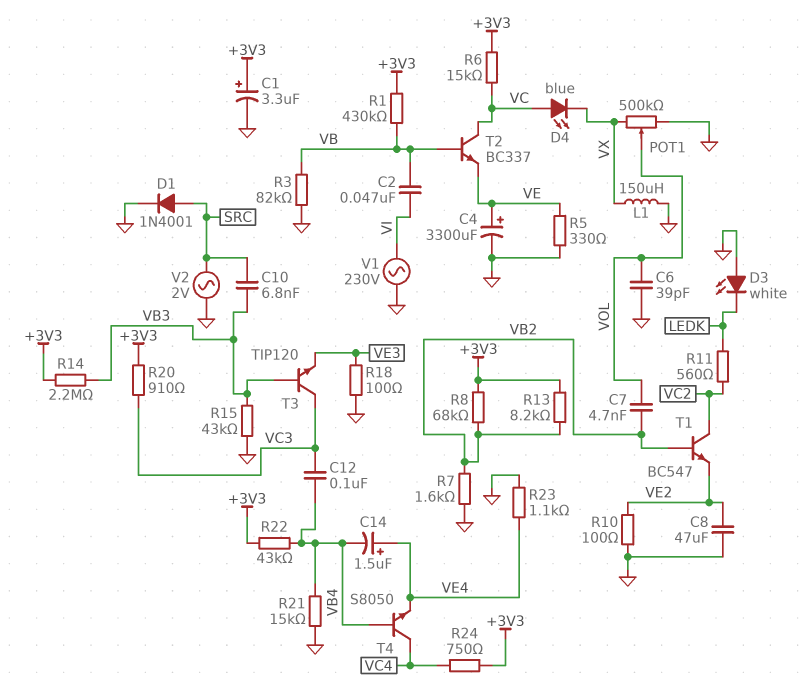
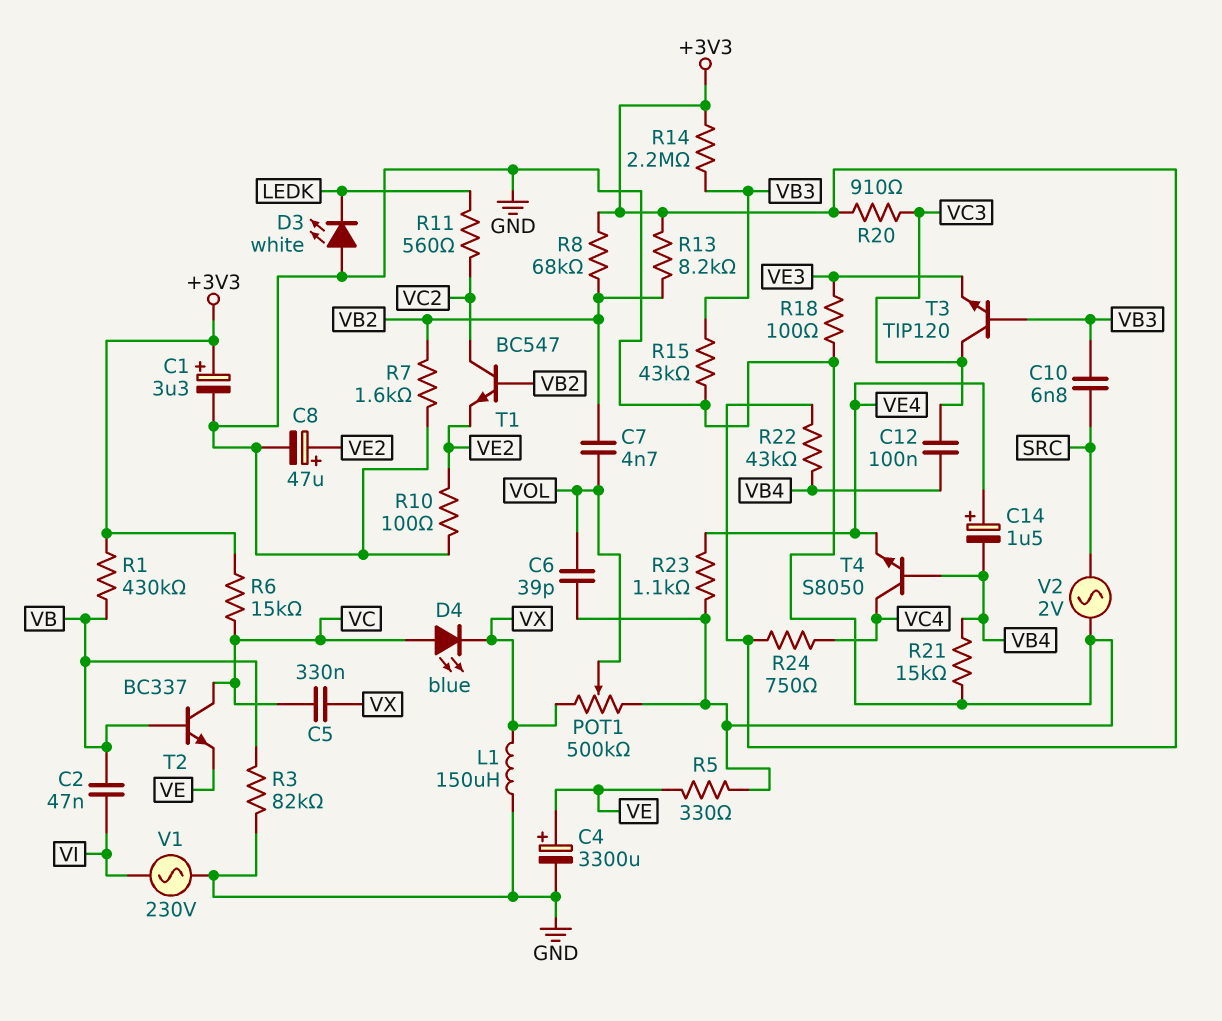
C5: none -> 330nF (VC, VX)
C8: 47uF (GND, VE2) -> 47uF (plus VE2, minus GND)
D1: diode 1N4001 (A SRC, K GND) -> none

